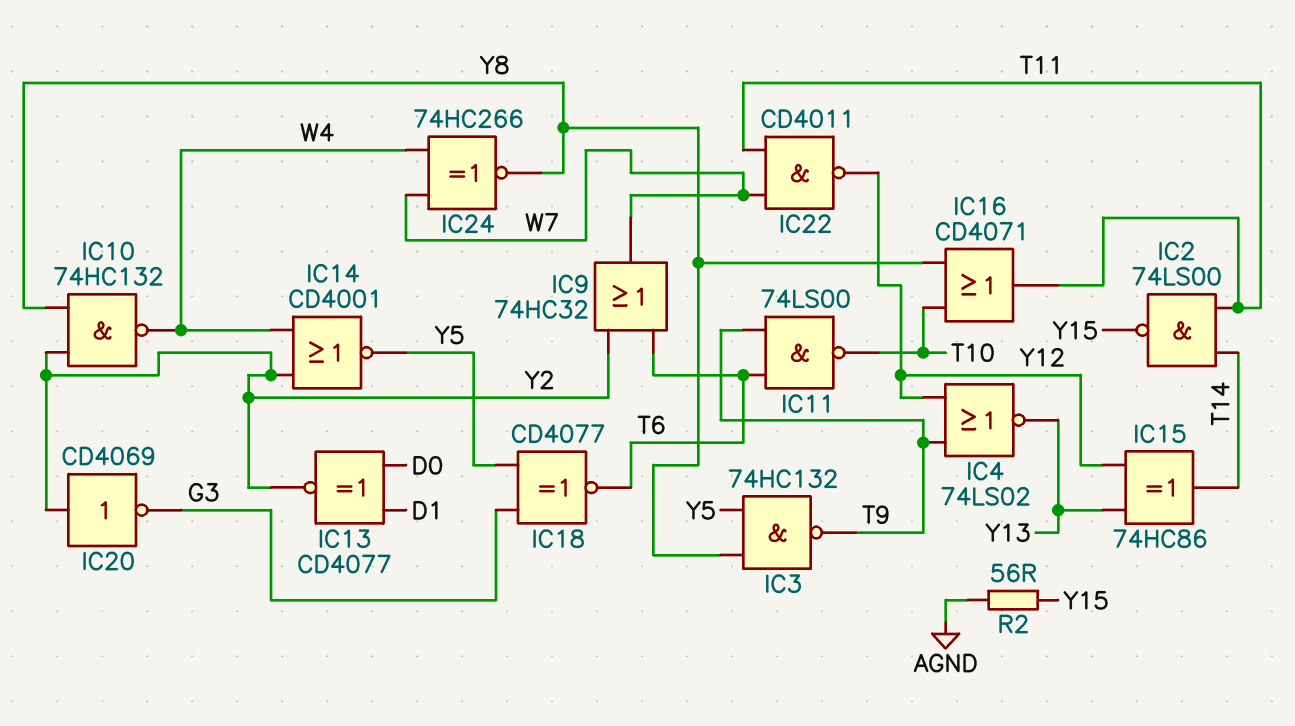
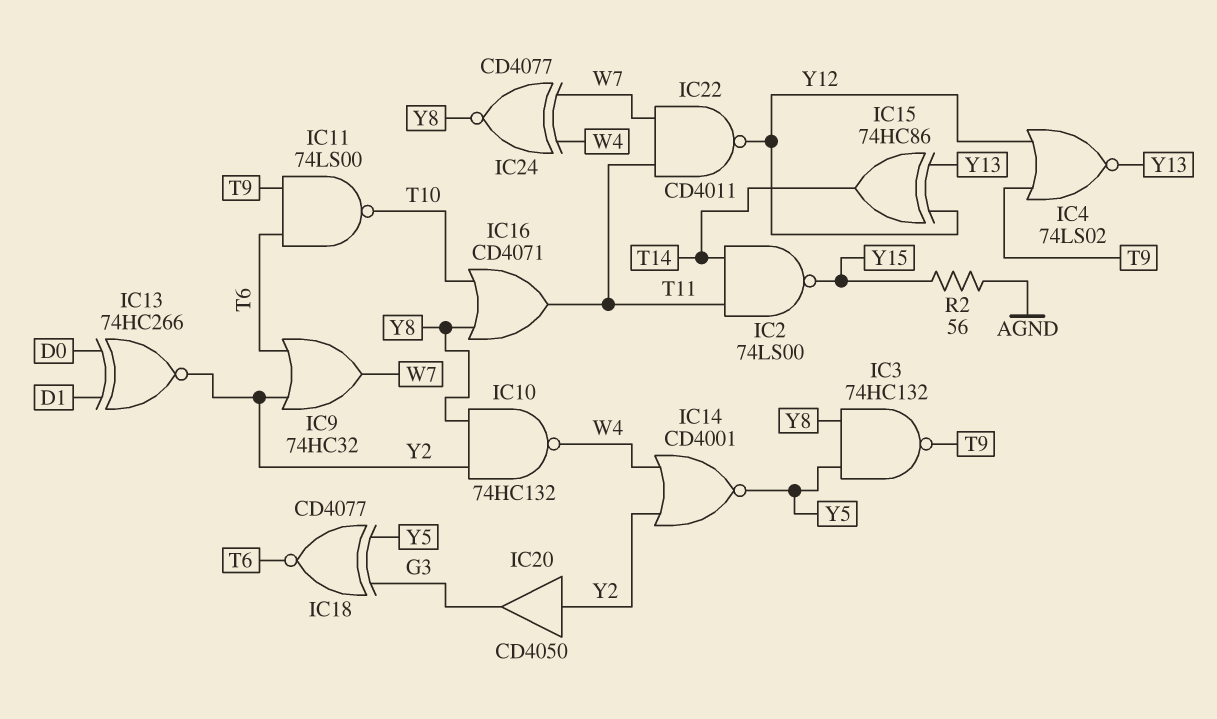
IC13: XNOR CD4077 (in D0, in D1, out Y2) -> XNOR 74HC266 (in D0, in D1, out Y2)
IC20: NOT CD4069 (in Y2, out G3) -> buffer CD4050 (in Y2, out G3)
IC24: XNOR 74HC266 (in W4, in W7, out Y8) -> XNOR CD4077 (in W4, in W7, out Y8)

